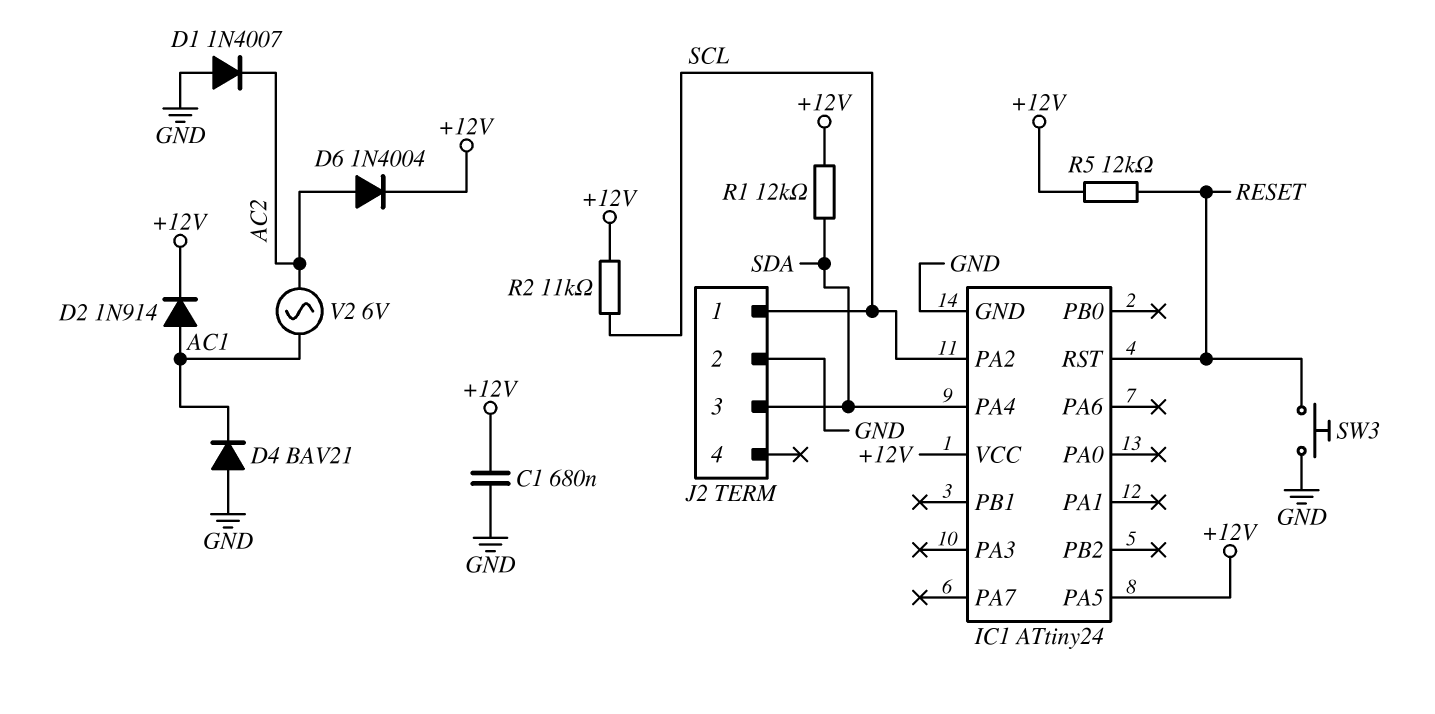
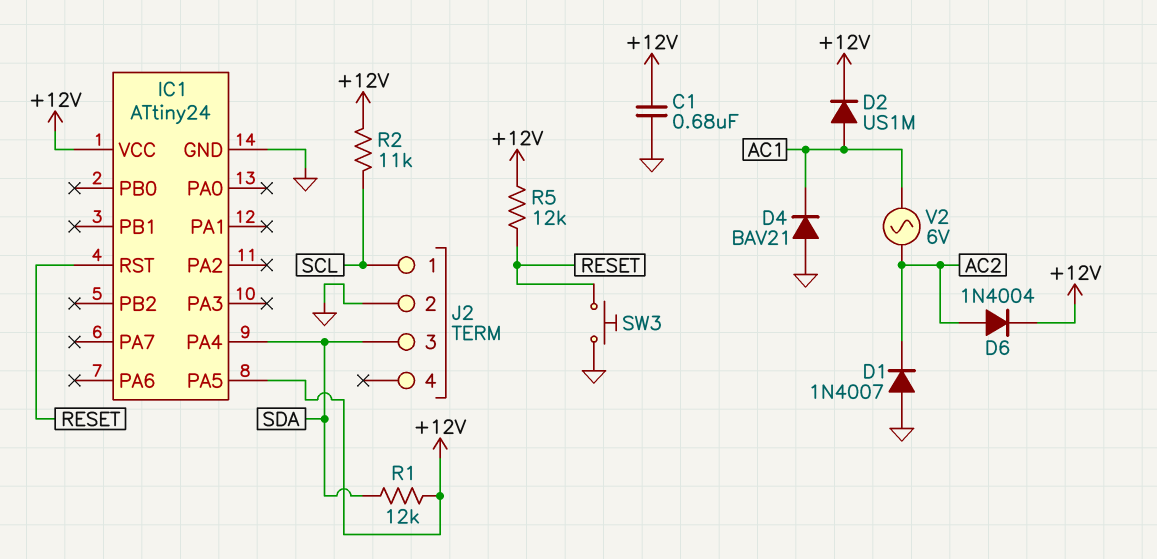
D2: diode 1N914 (A AC1, K +12V) -> diode US1M (A AC1, K +12V)
IC1 pin PA2: SCL -> none

